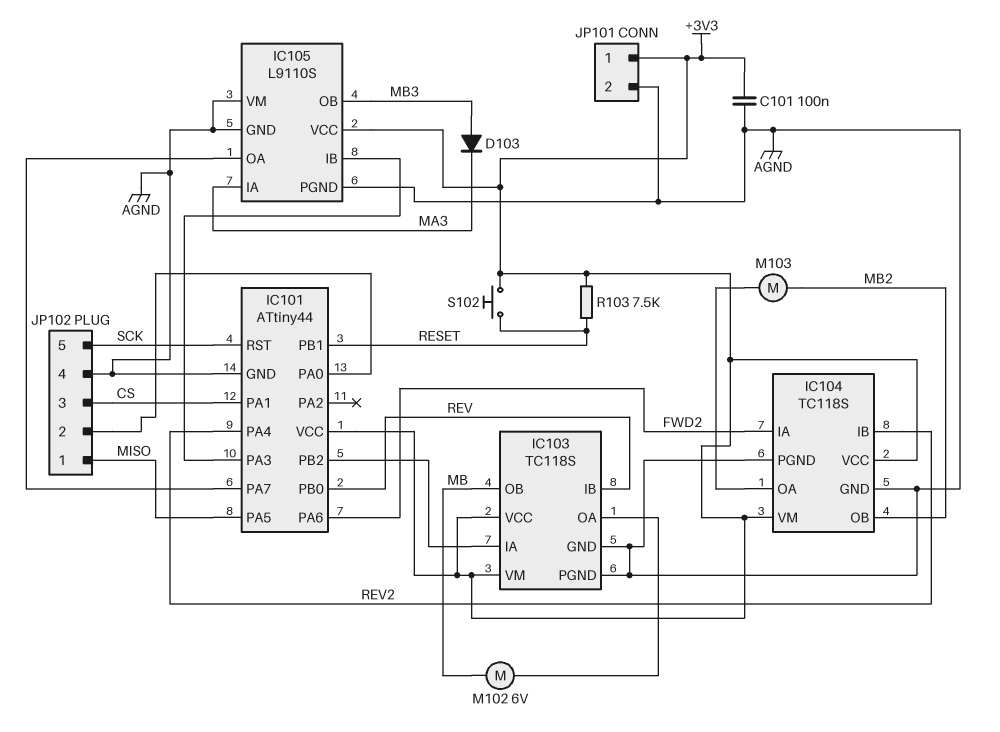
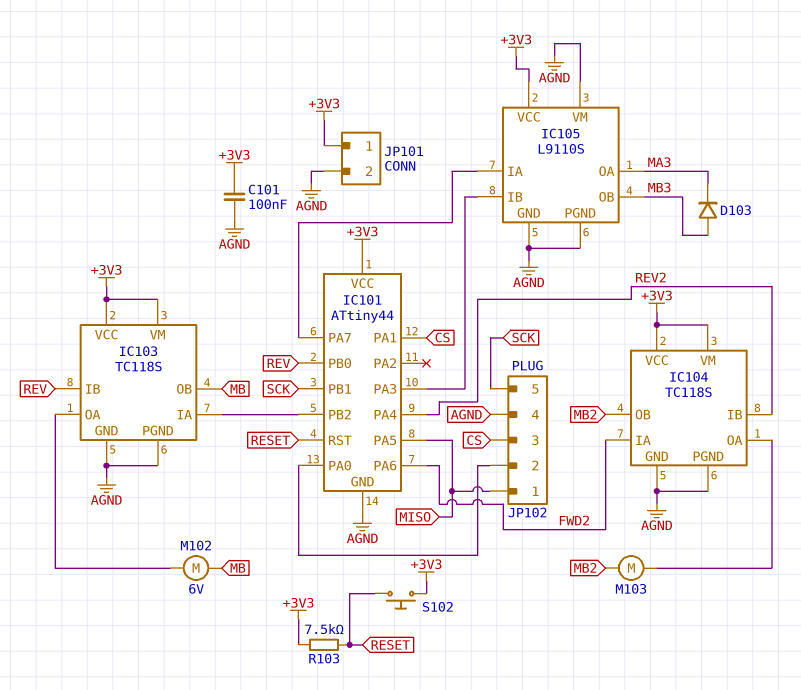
IC101 pin PB1: RESET -> SCK
IC101 pin RST: SCK -> RESET
IC105 pin IA: MA3 -> IC101/PA7
IC105 pin OA: IC101/PA7 -> MA3

